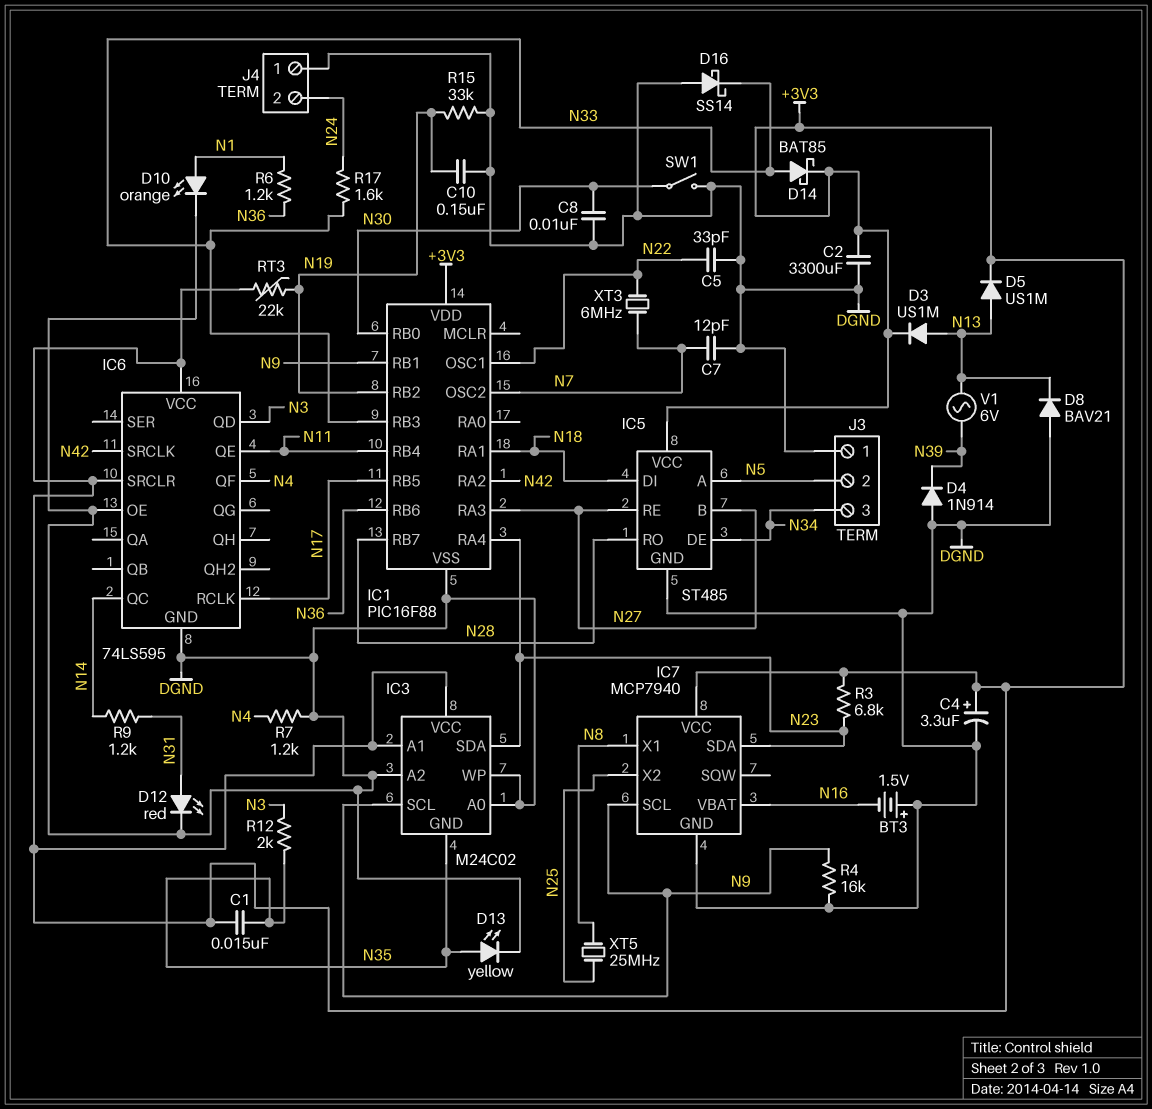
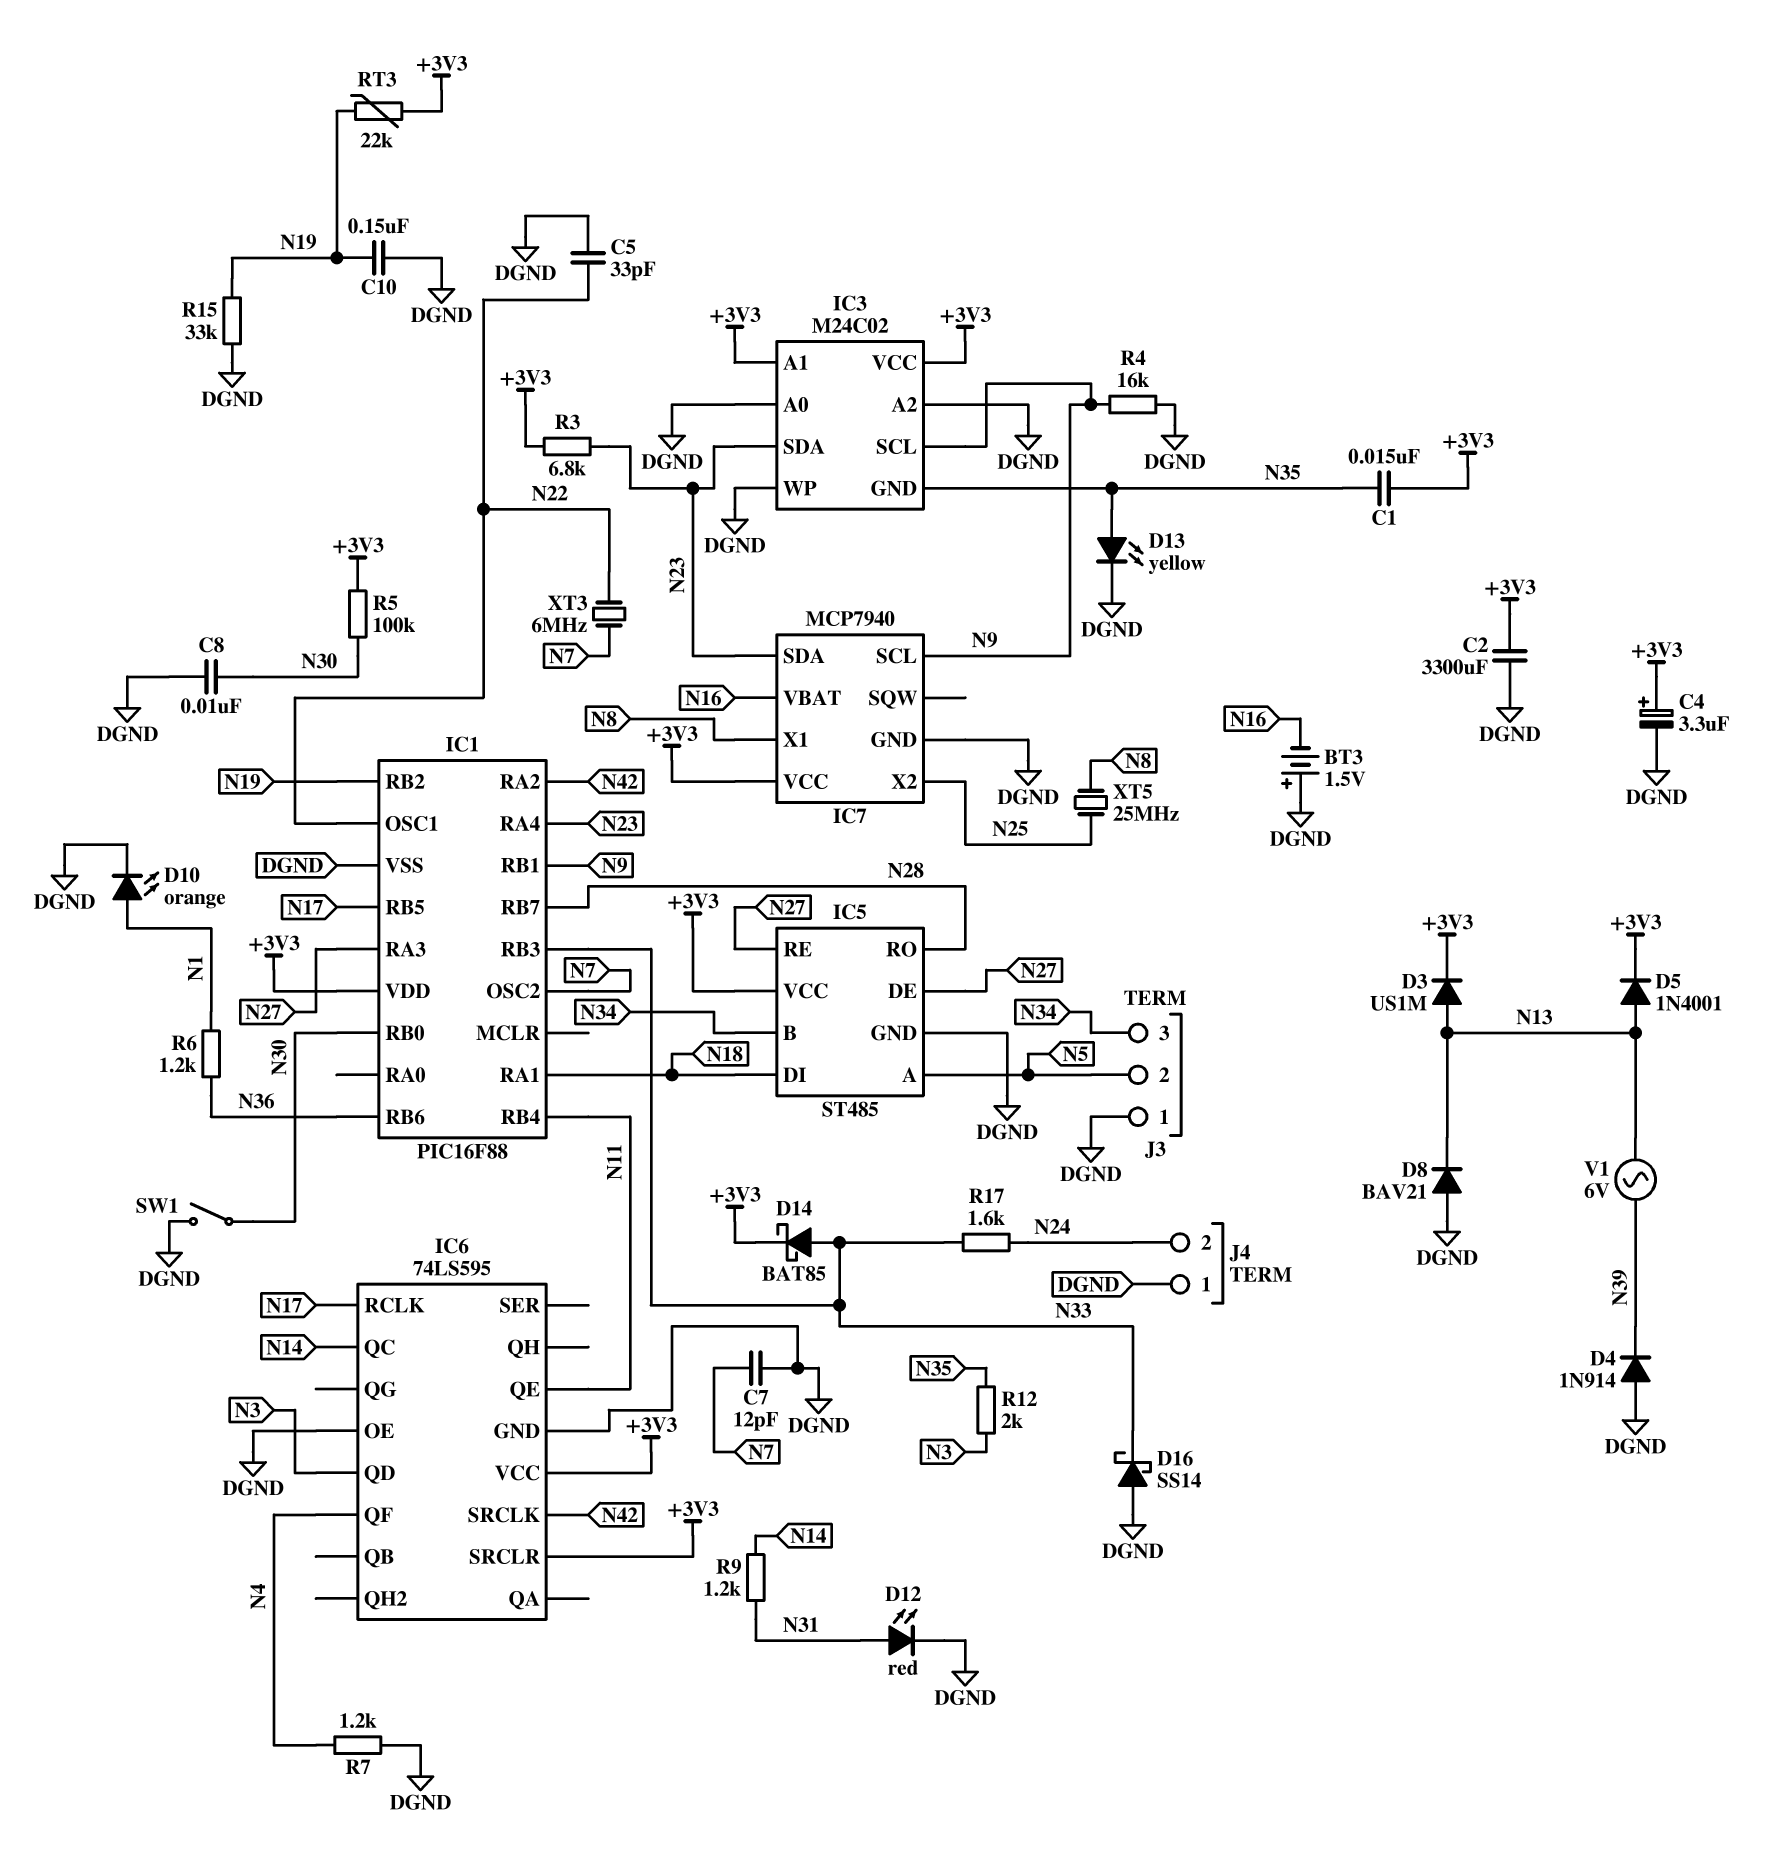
D5: diode US1M (A N13, K +3V3) -> diode 1N4001 (A N13, K +3V3)
IC5 pin B: N27 -> N34
IC5 pin DE: N34 -> N27
R5: none -> 100k (+3V3, N30)

